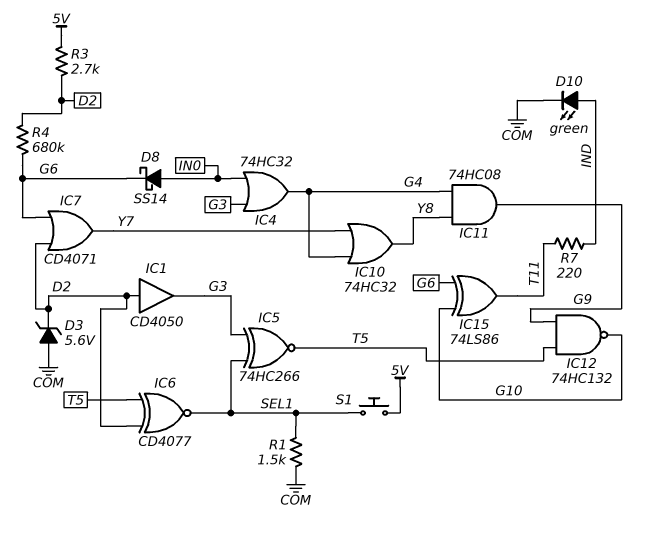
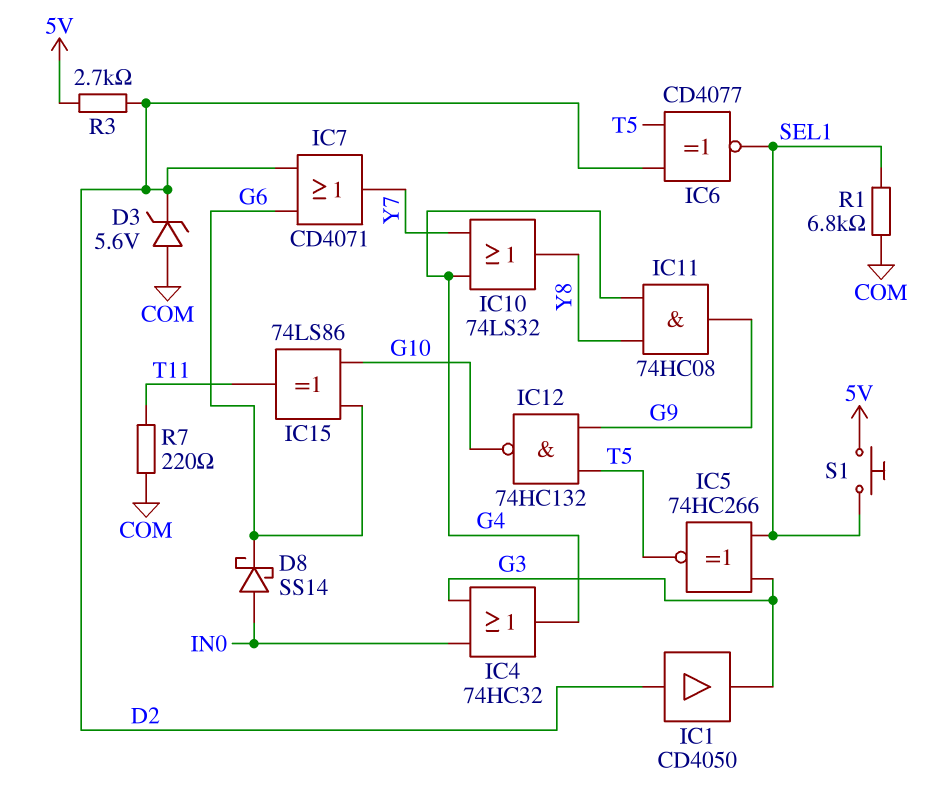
D10: LED green (A IND, K COM) -> none
IC10: OR 74HC32 (in G4, in Y7, out Y8) -> OR 74LS32 (in G4, in Y7, out Y8)
R1: 1.5k (COM, SEL1) -> 6.8k (COM, SEL1)
R4: 680k (D2, G6) -> none
R7: 220 (IND, T11) -> 220 (COM, T11)

